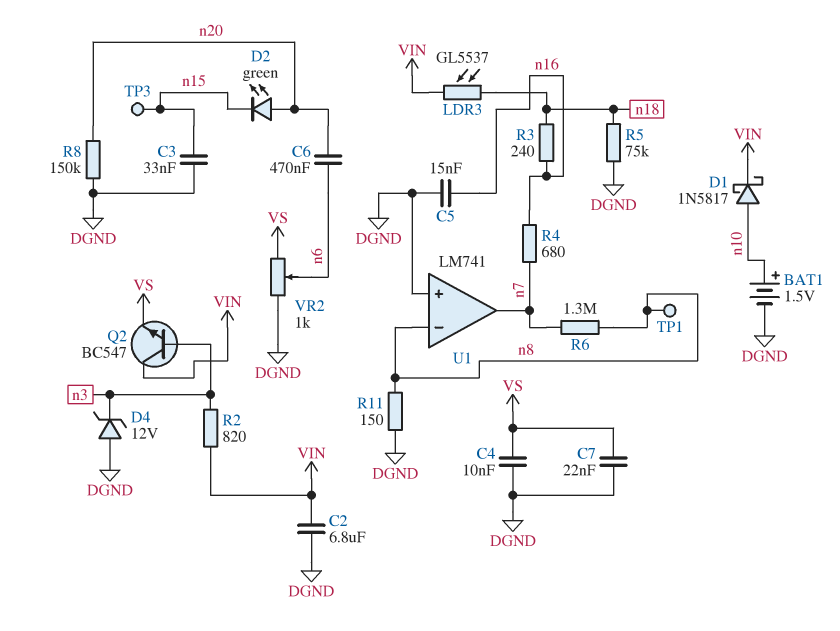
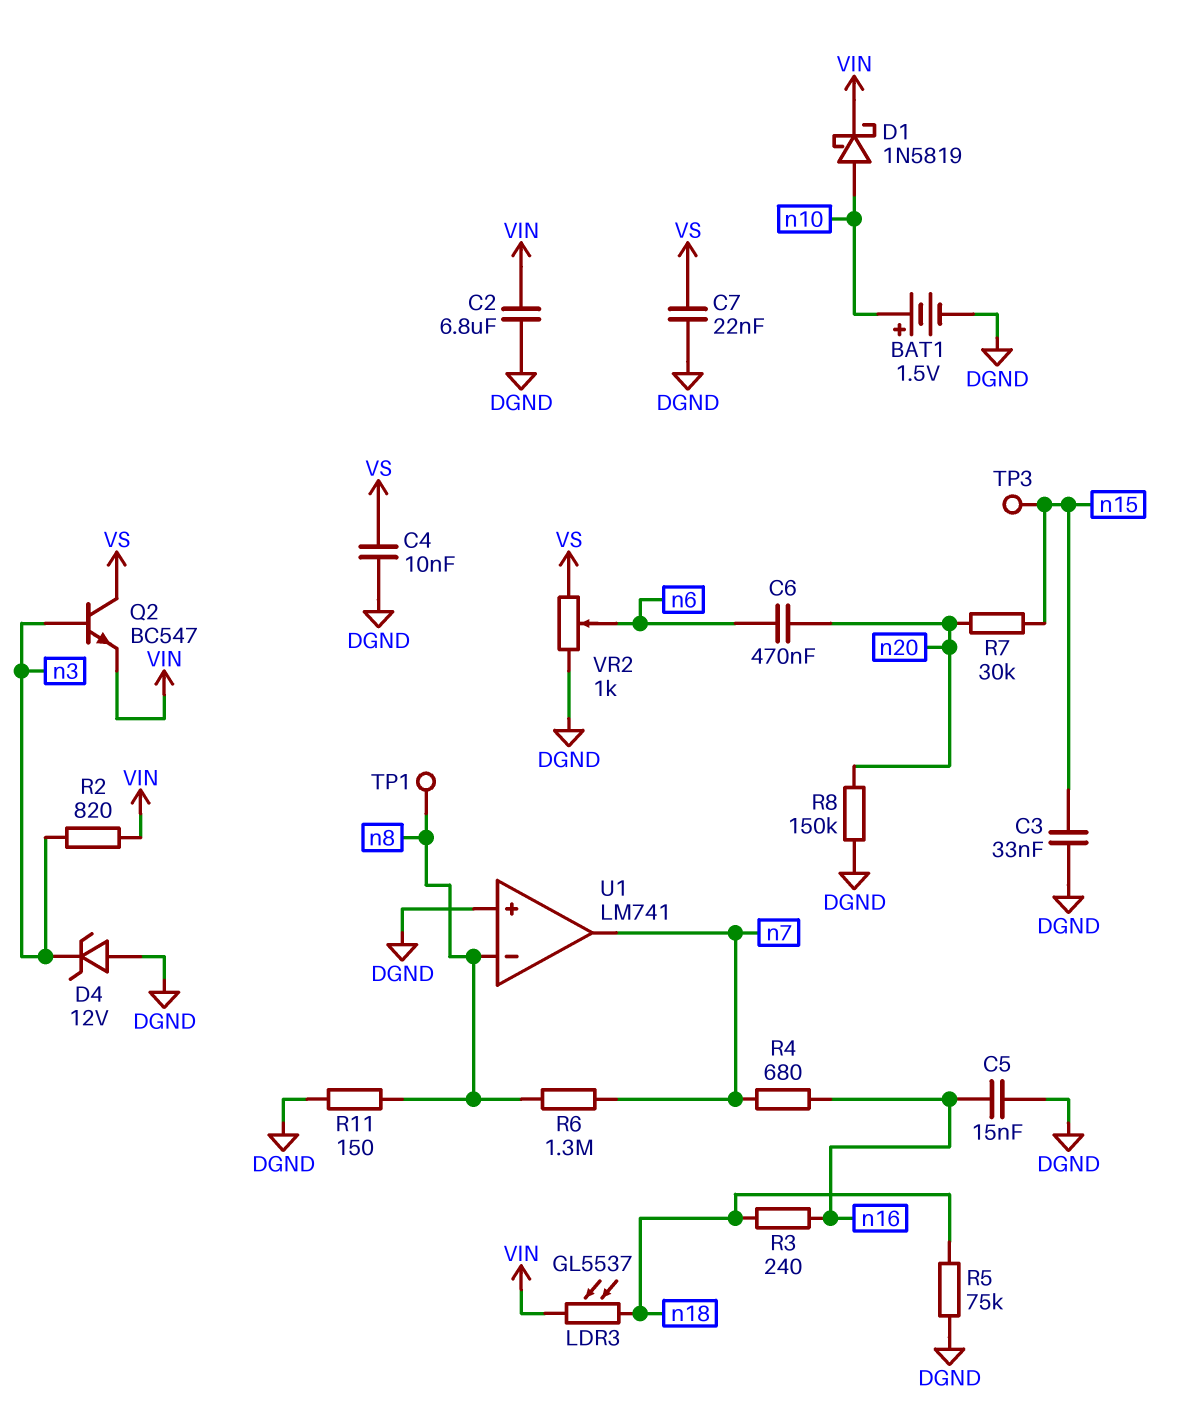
D1: schottky 1N5817 (A n10, K VIN) -> schottky 1N5819 (A n10, K VIN)
D2: LED green (A n20, K n15) -> none
Q2: NPN BC547 (B n3, C VIN, E VS) -> NPN BC547 (B n3, C VS, E VIN)
R7: none -> 30k (n15, n20)

